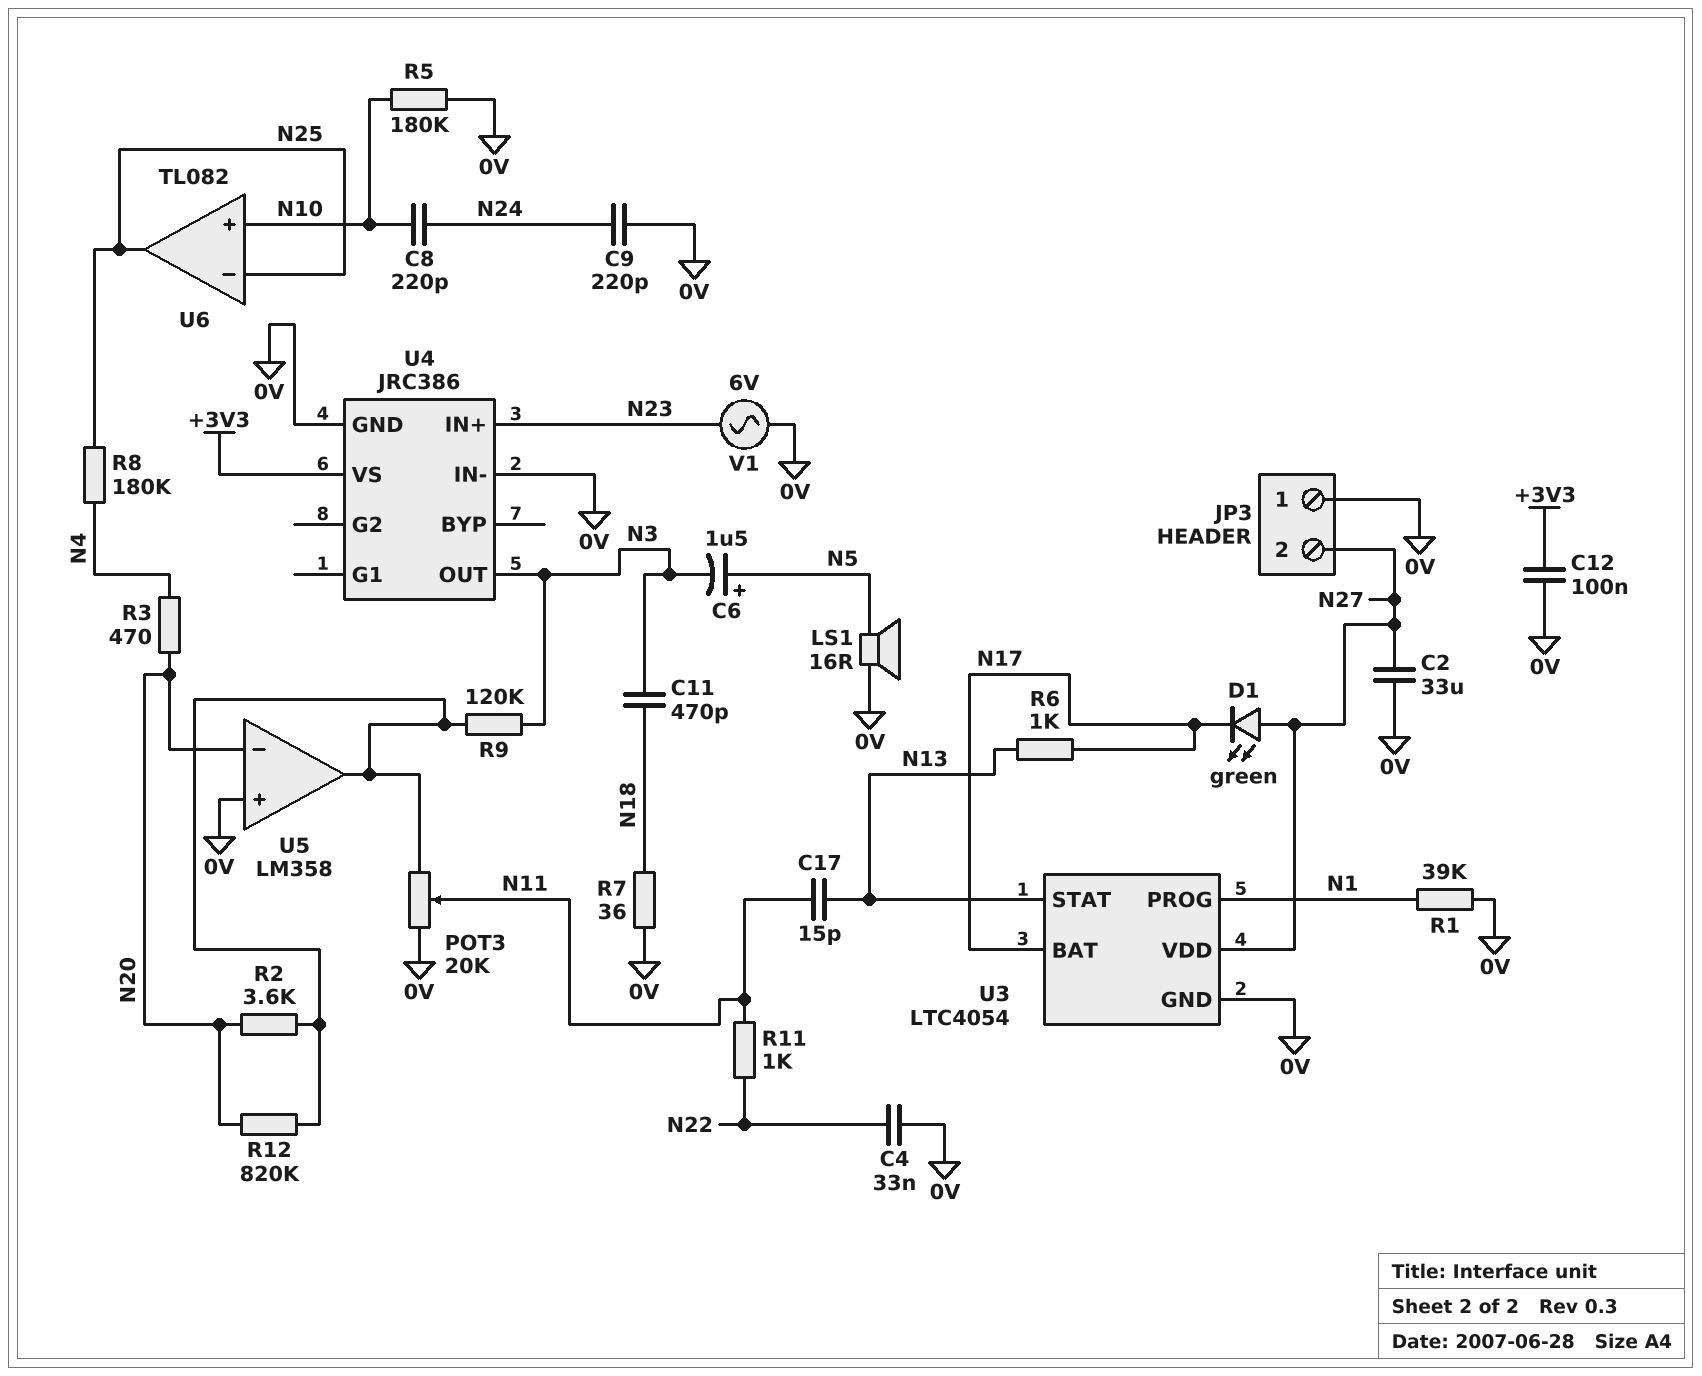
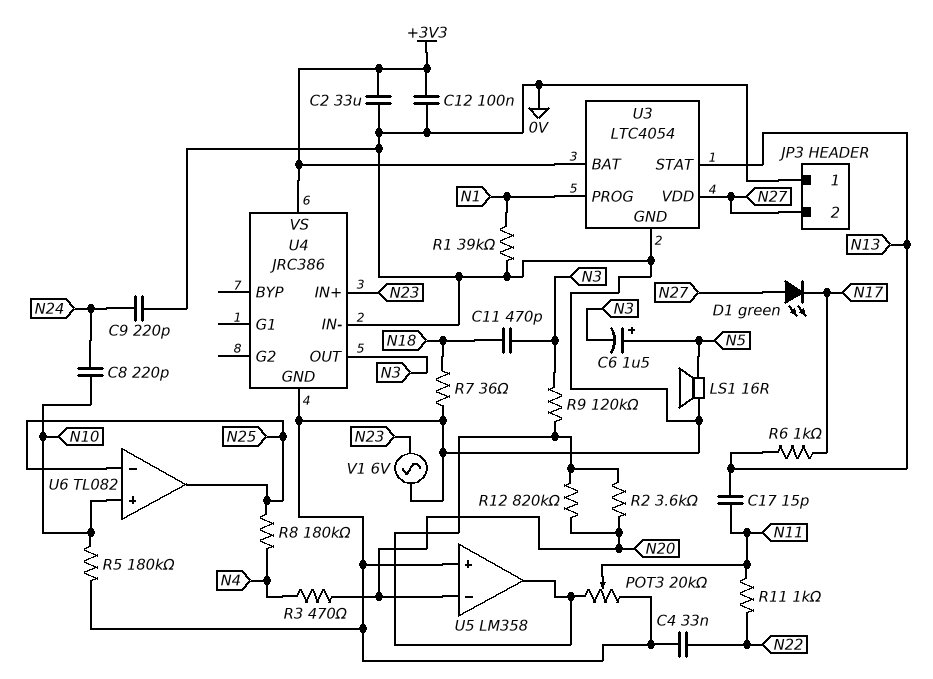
C2: 33uF (0V, N27) -> 33uF (+3V3, 0V)
U3 pin BAT: N17 -> +3V3

